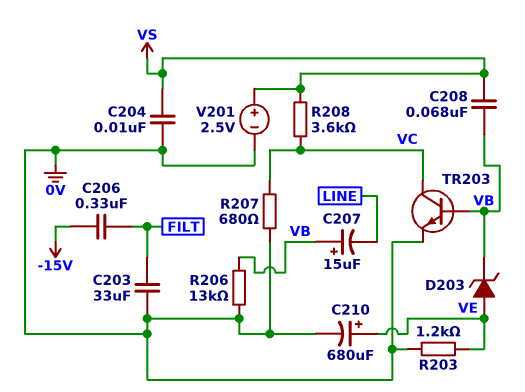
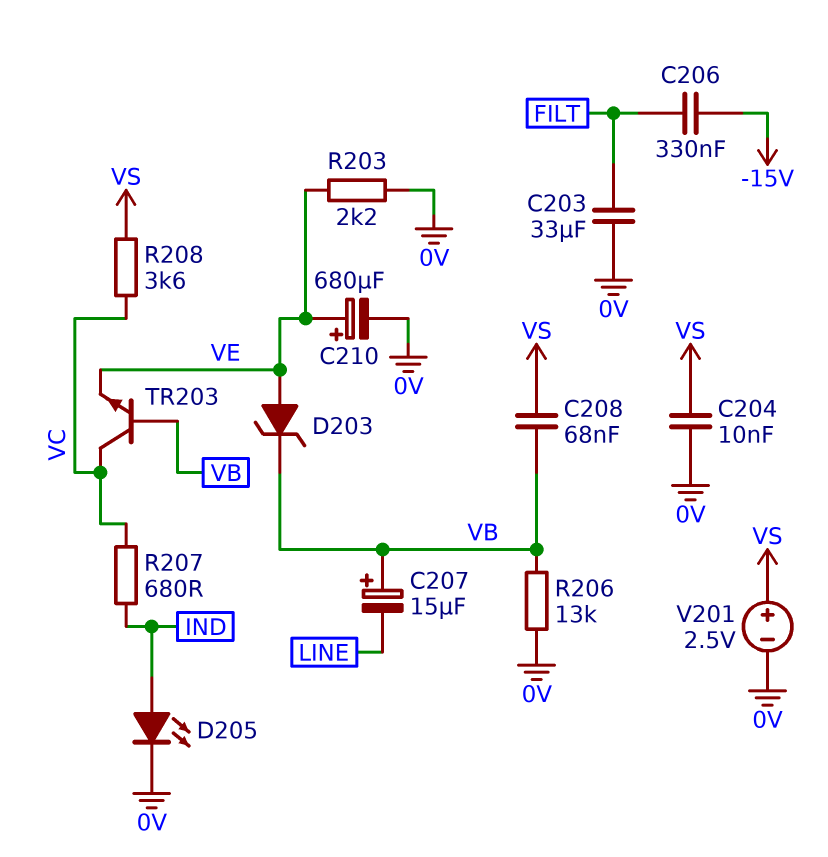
D205: none -> LED (A IND, K 0V)
R203: 1.2k (0V, VE) -> 2.2k (0V, VE)
R207: 680 (0V, VC) -> 680 (IND, VC)
TR203: NPN (B VB, C VC, E 0V) -> NPN (B VB, C VC, E VE)

